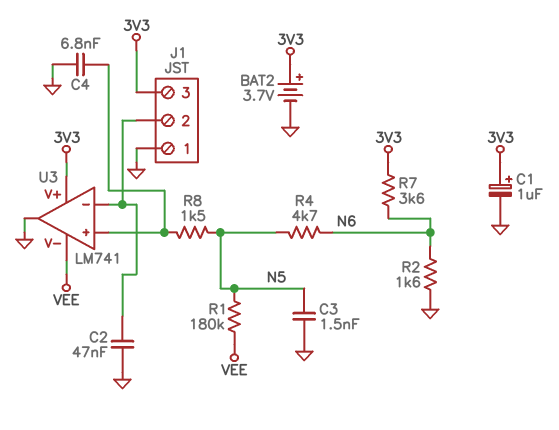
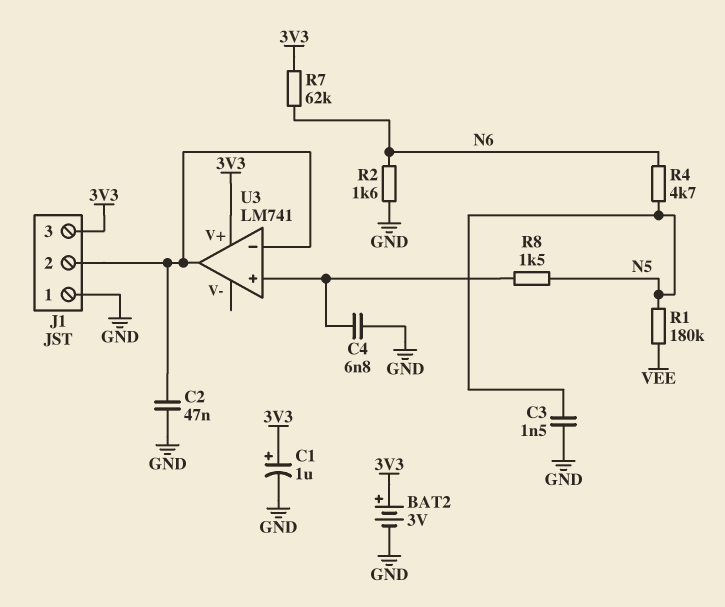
BAT2: 3.7V (plus 3V3, minus GND) -> 3V (plus 3V3, minus GND)
R7: 3.6k (3V3, N6) -> 62k (3V3, N6)
U3 pin V-: VEE -> none
U3 pin out: GND -> J1/2

